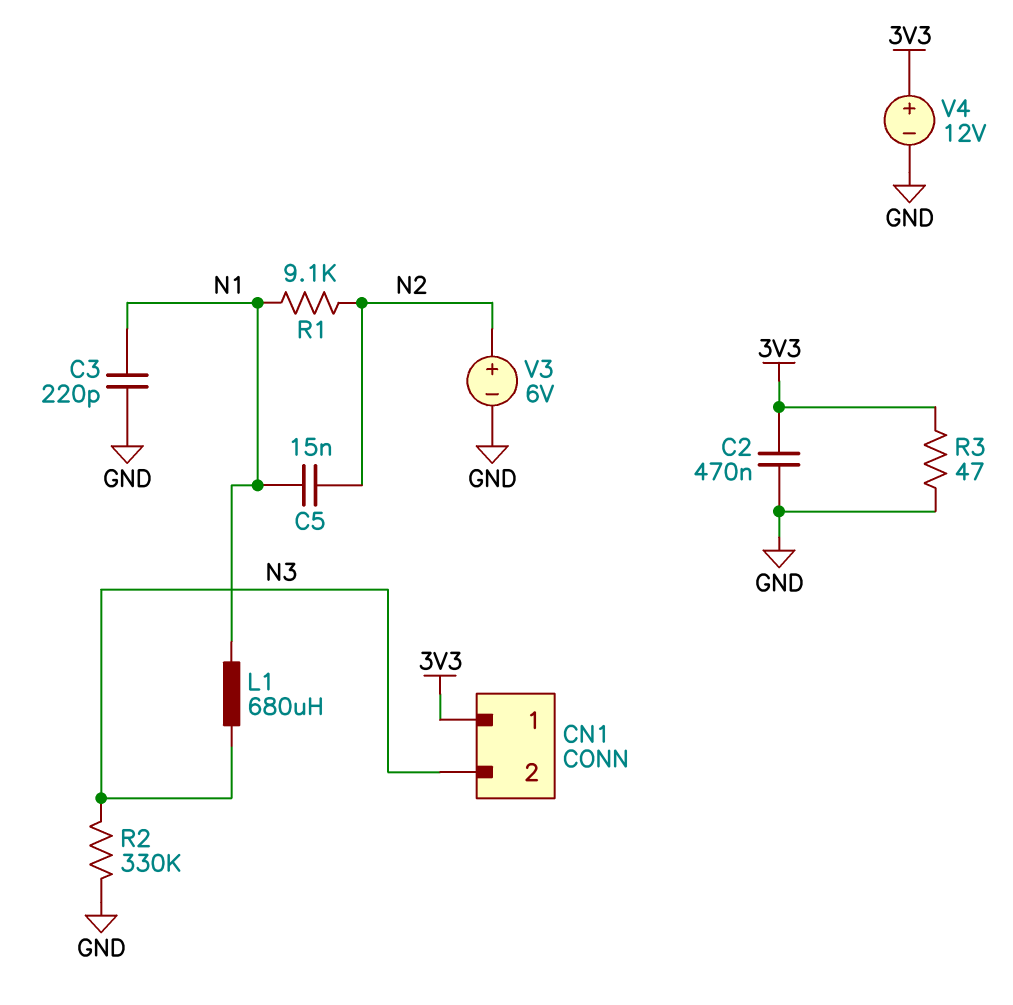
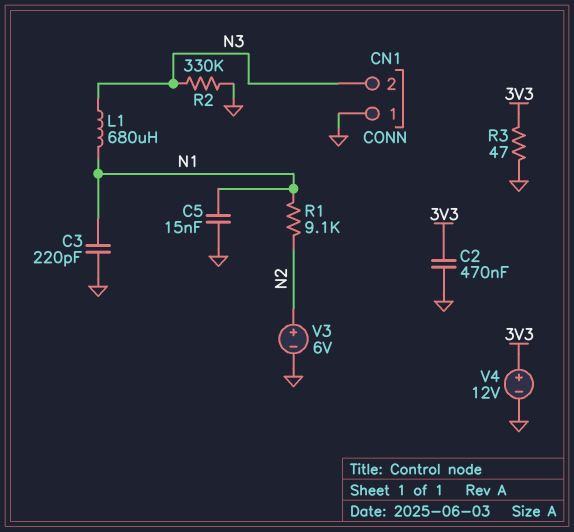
C5: 15nF (N1, N2) -> 15nF (GND, N1)
CN1 pin 1: 3V3 -> GND

